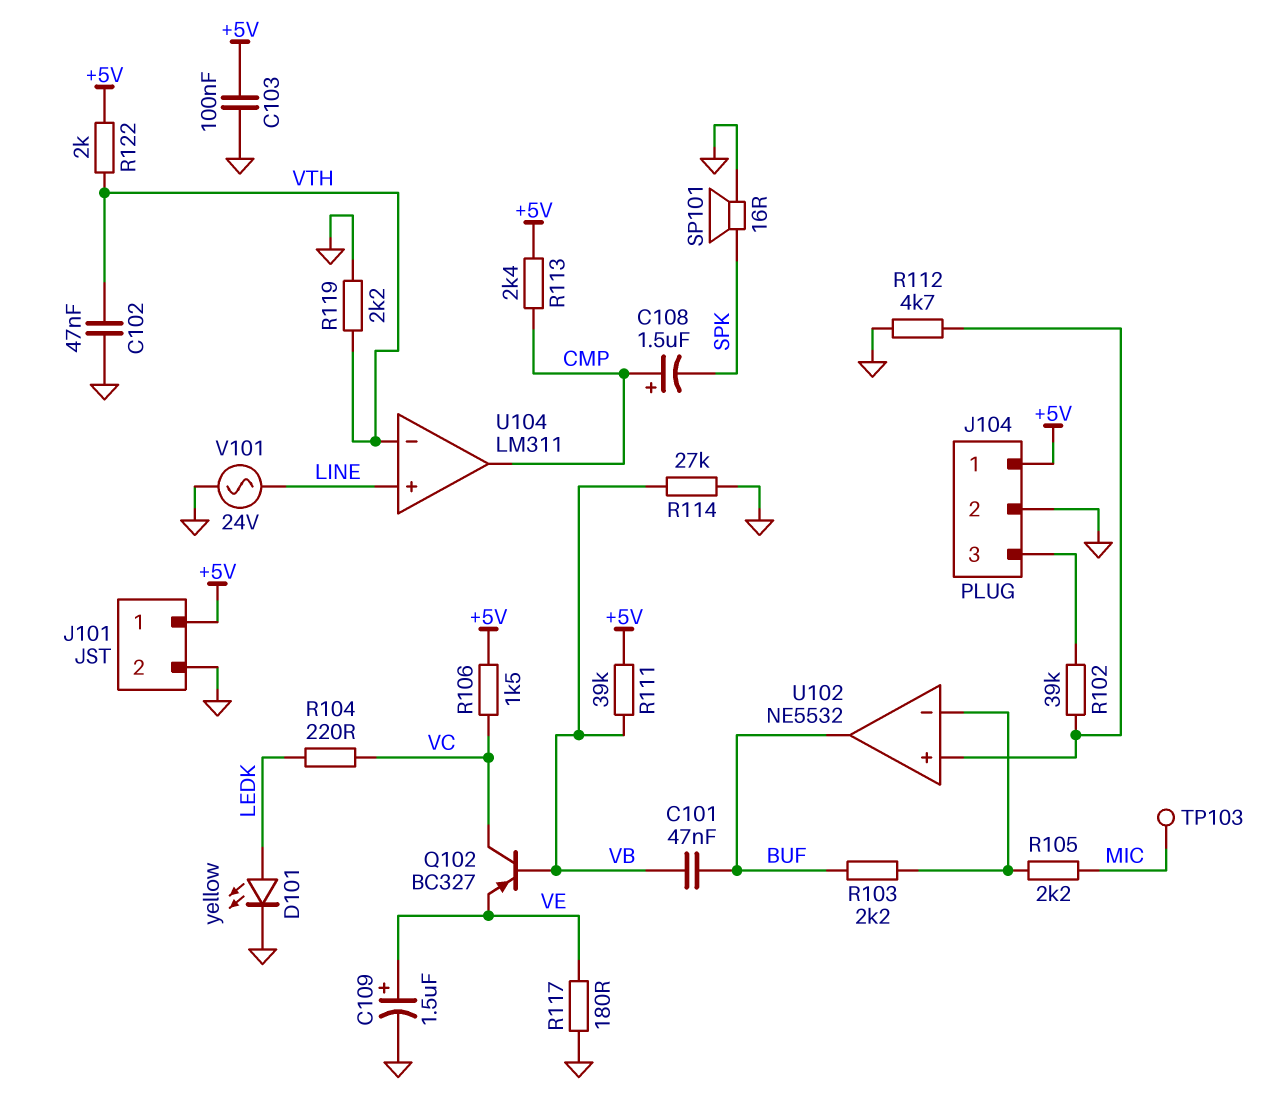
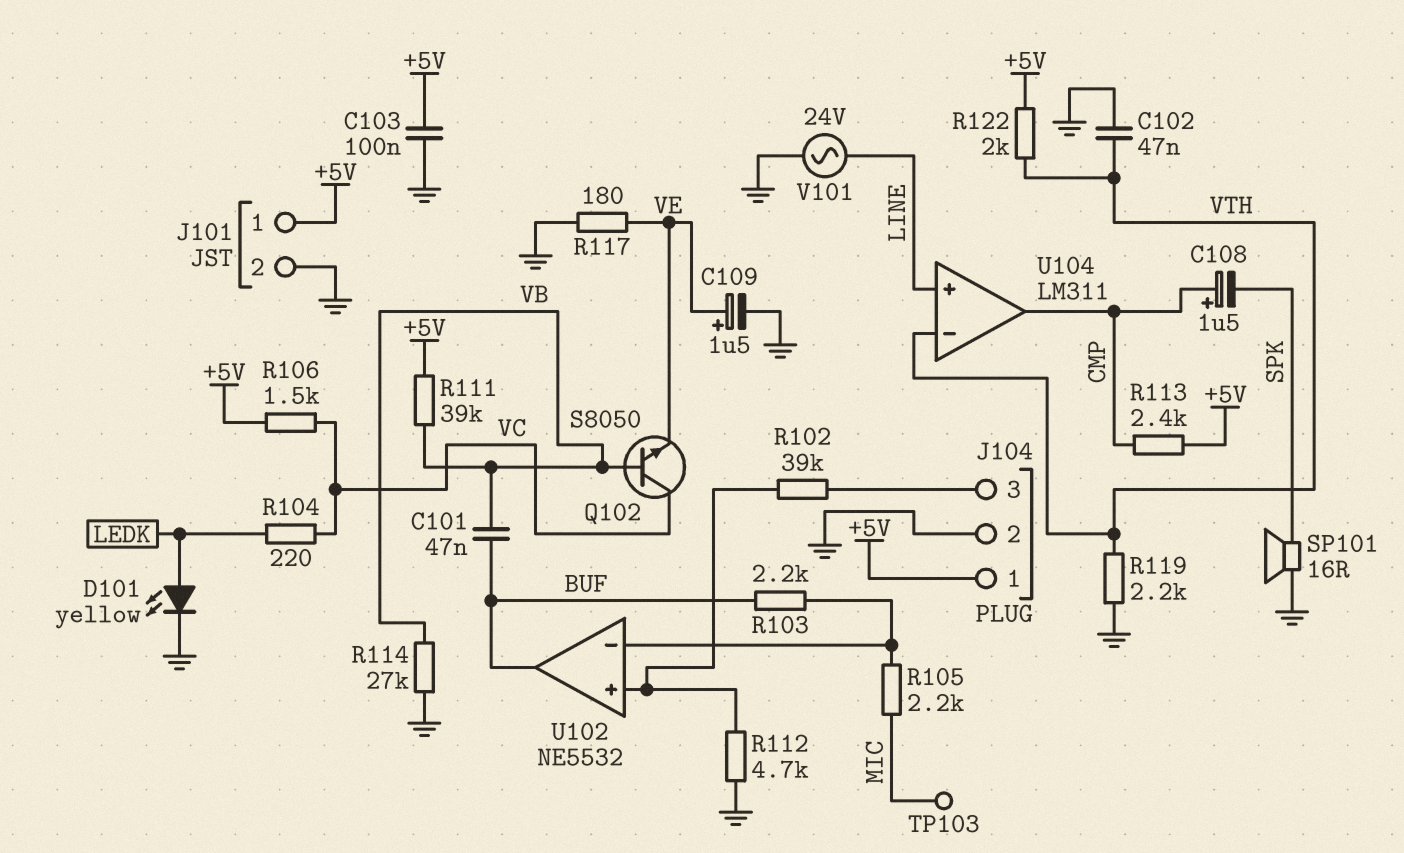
Q102: PNP BC327 (B VB, C VC, E VE) -> NPN S8050 (B VB, C VC, E VE)

